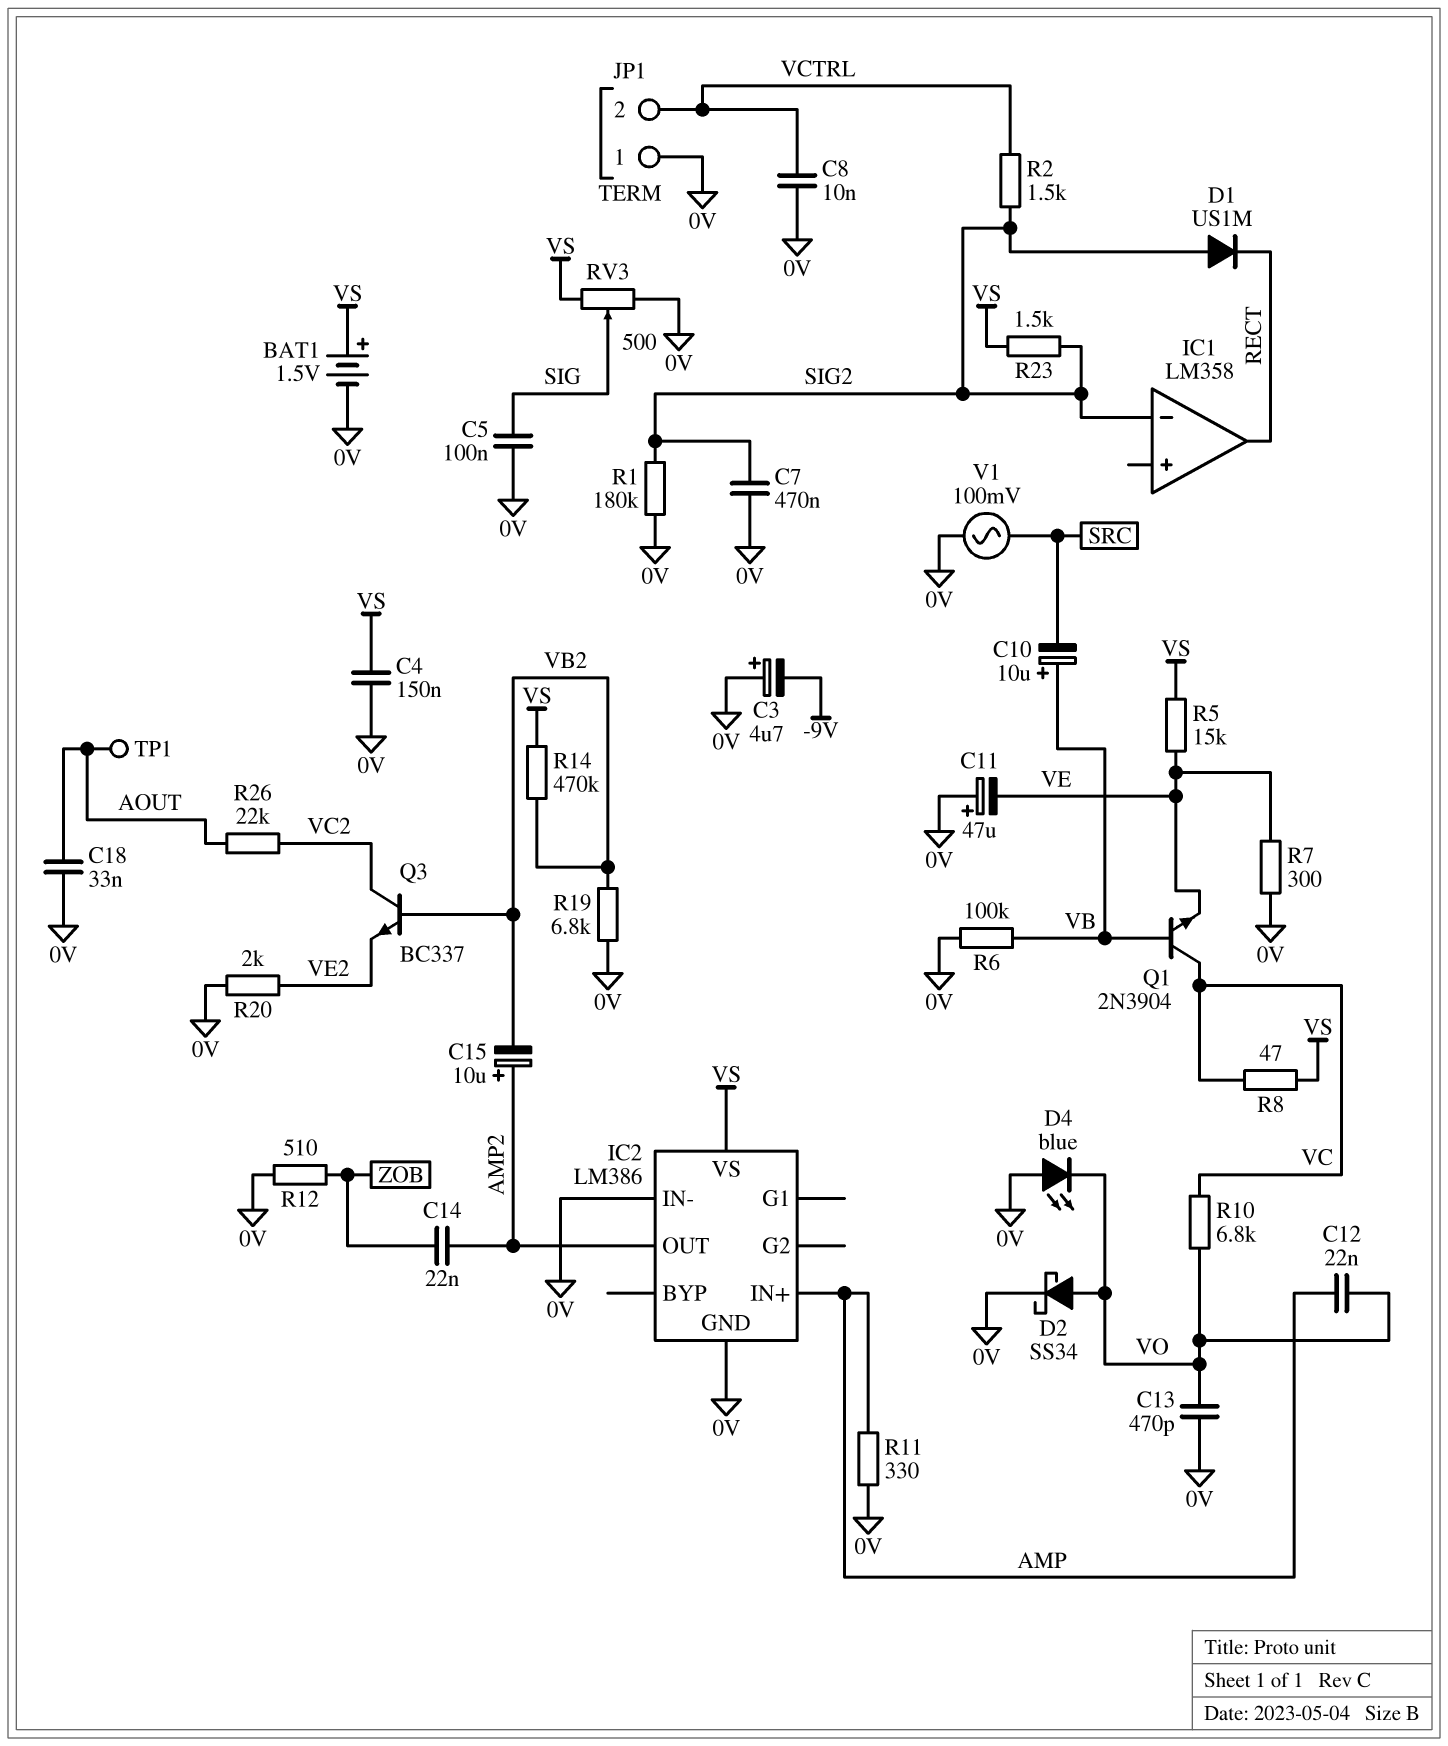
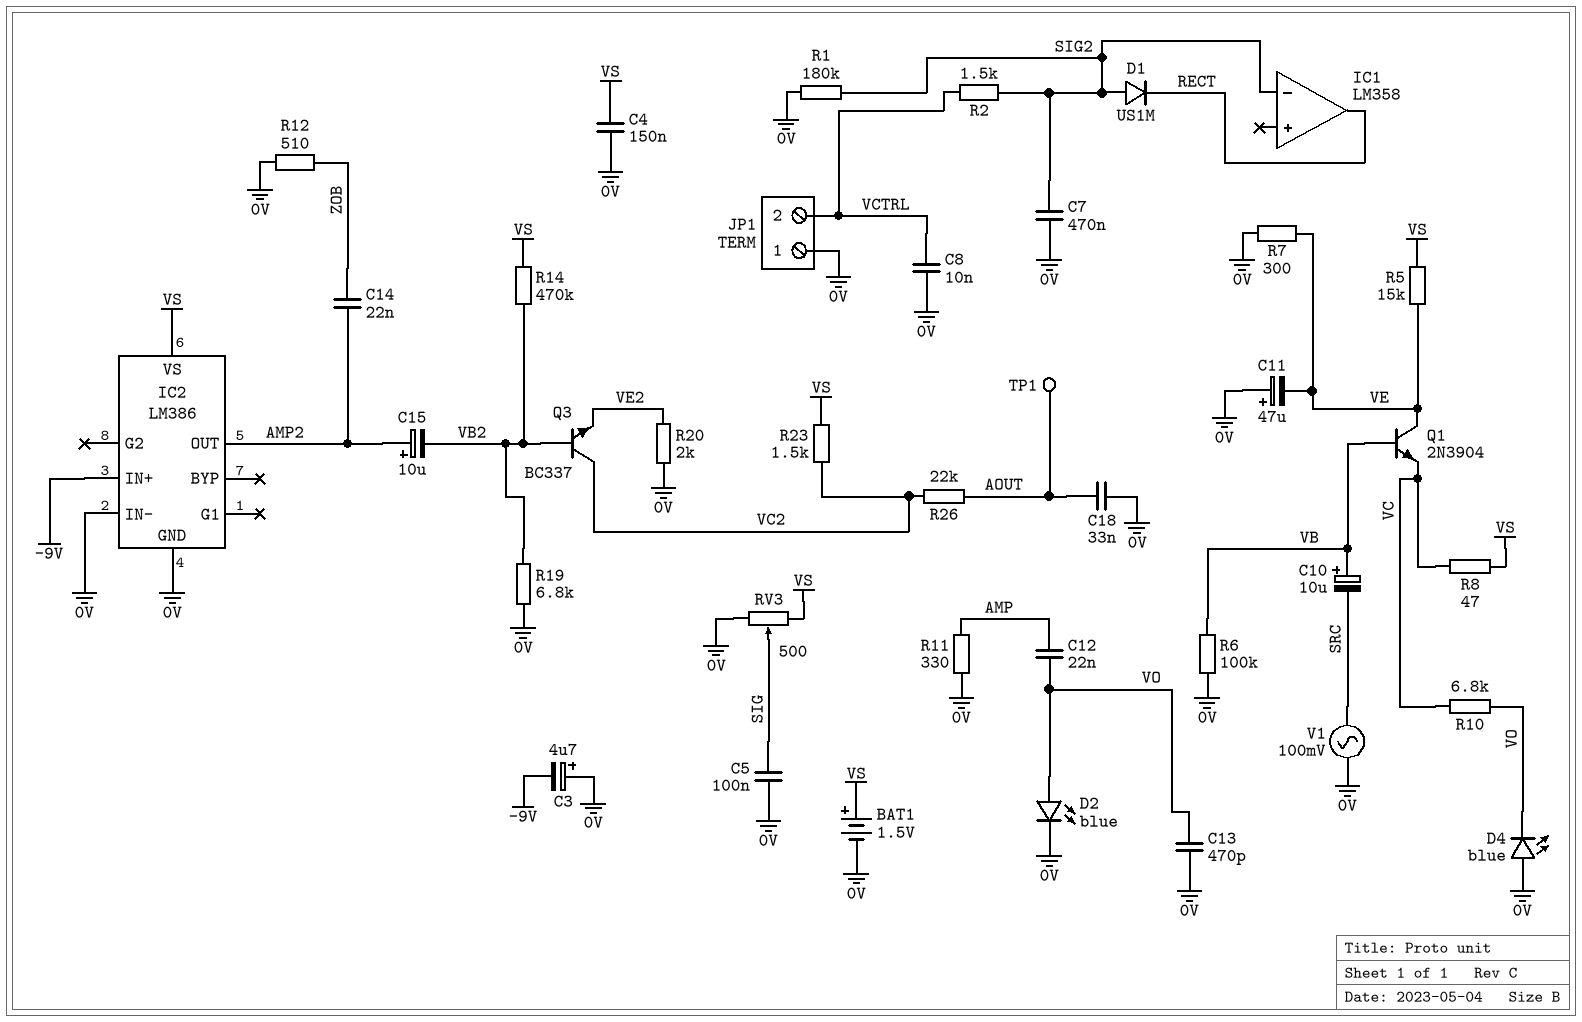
D2: schottky SS34 (A VO, K 0V) -> LED blue (A VO, K 0V)
IC2 pin IN+: AMP -> -9V
Q1: NPN 2N3904 (B VB, C VC, E VE) -> NPN 2N3904 (B VB, C VE, E VC)
R23: 1.5k (SIG2, VS) -> 1.5k (VC2, VS)

